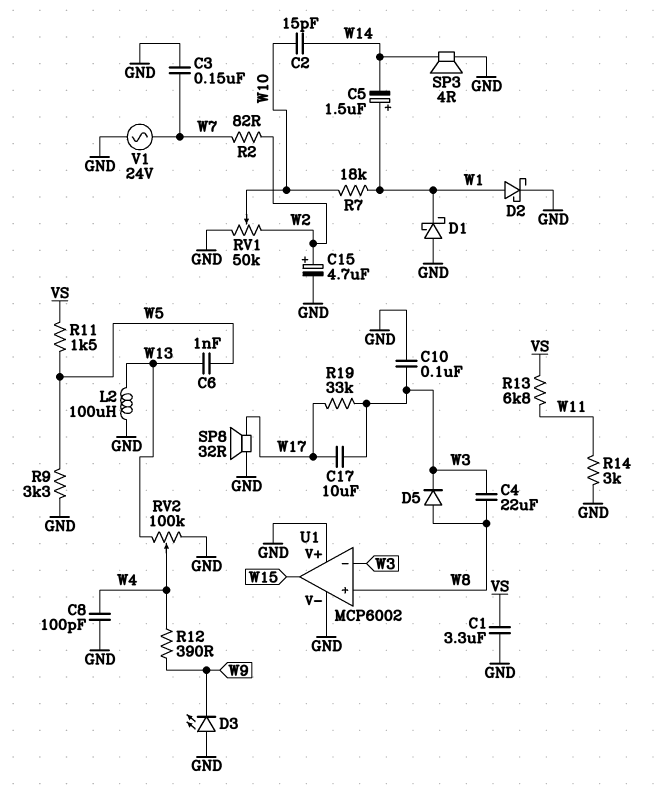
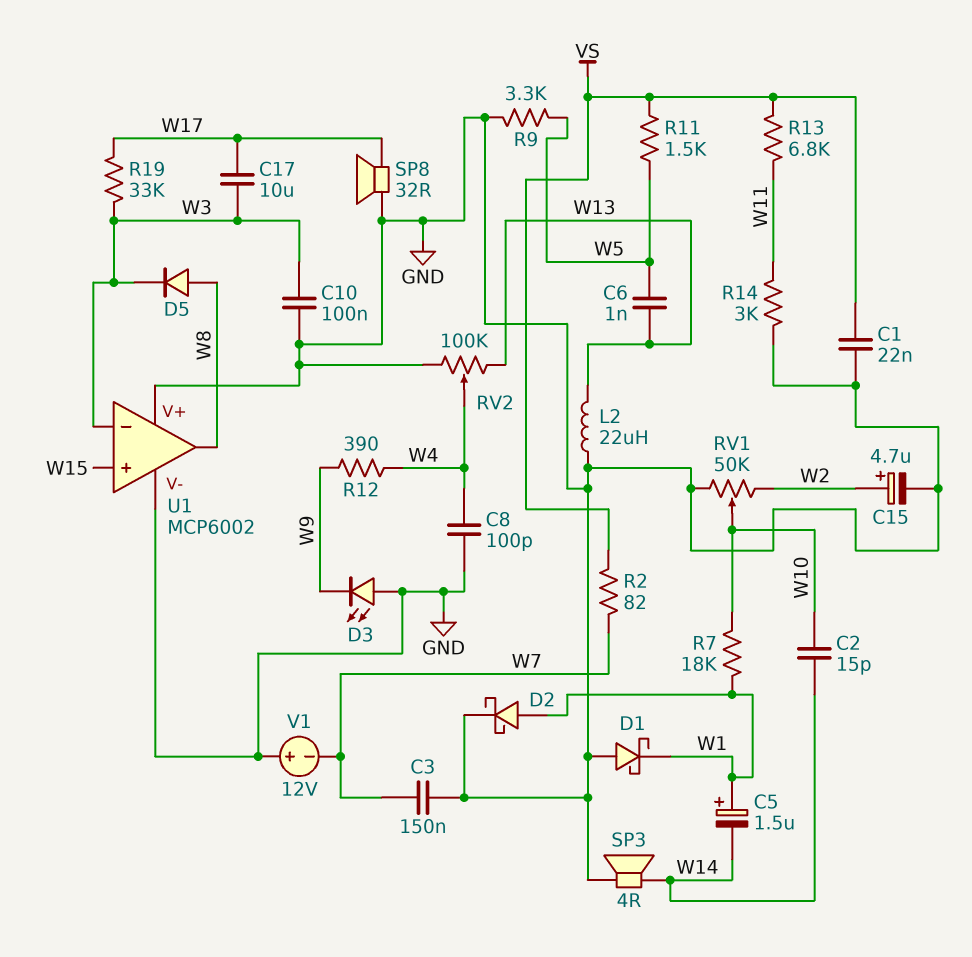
C1: 3.3uF (GND, VS) -> 22nF (GND, VS)
C4: 22uF (W3, W8) -> none
L2: 100uH (GND, W13) -> 22uH (GND, W13)
R2: 82 (W2, W7) -> 82 (VS, W7)
U1 pin in+: W8 -> W15
U1 pin out: W15 -> W8
V1: AC 24V (GND, W7) -> 12V (plus GND, minus W7)

